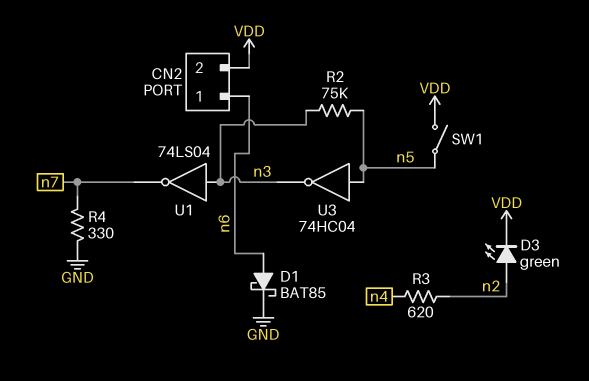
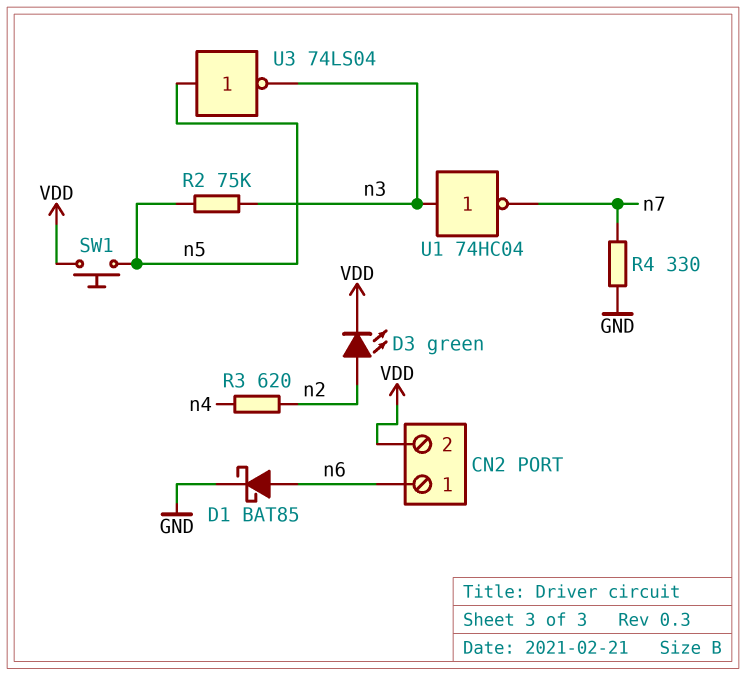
SW1: switch (VDD, n5) -> button (VDD, n5)
U1: NOT 74LS04 (in n3, out n7) -> NOT 74HC04 (in n3, out n7)
U3: NOT 74HC04 (in n5, out n3) -> NOT 74LS04 (in n5, out n3)

